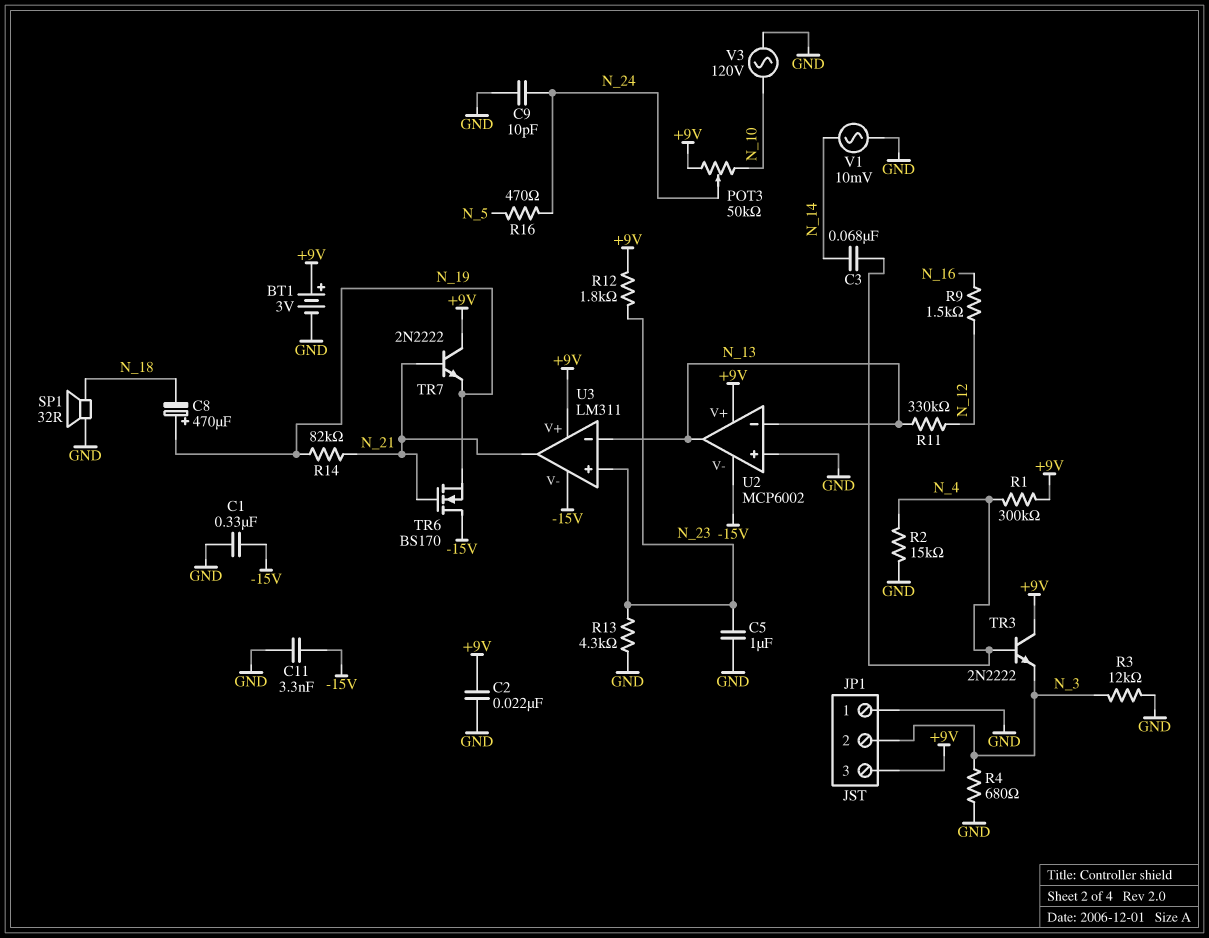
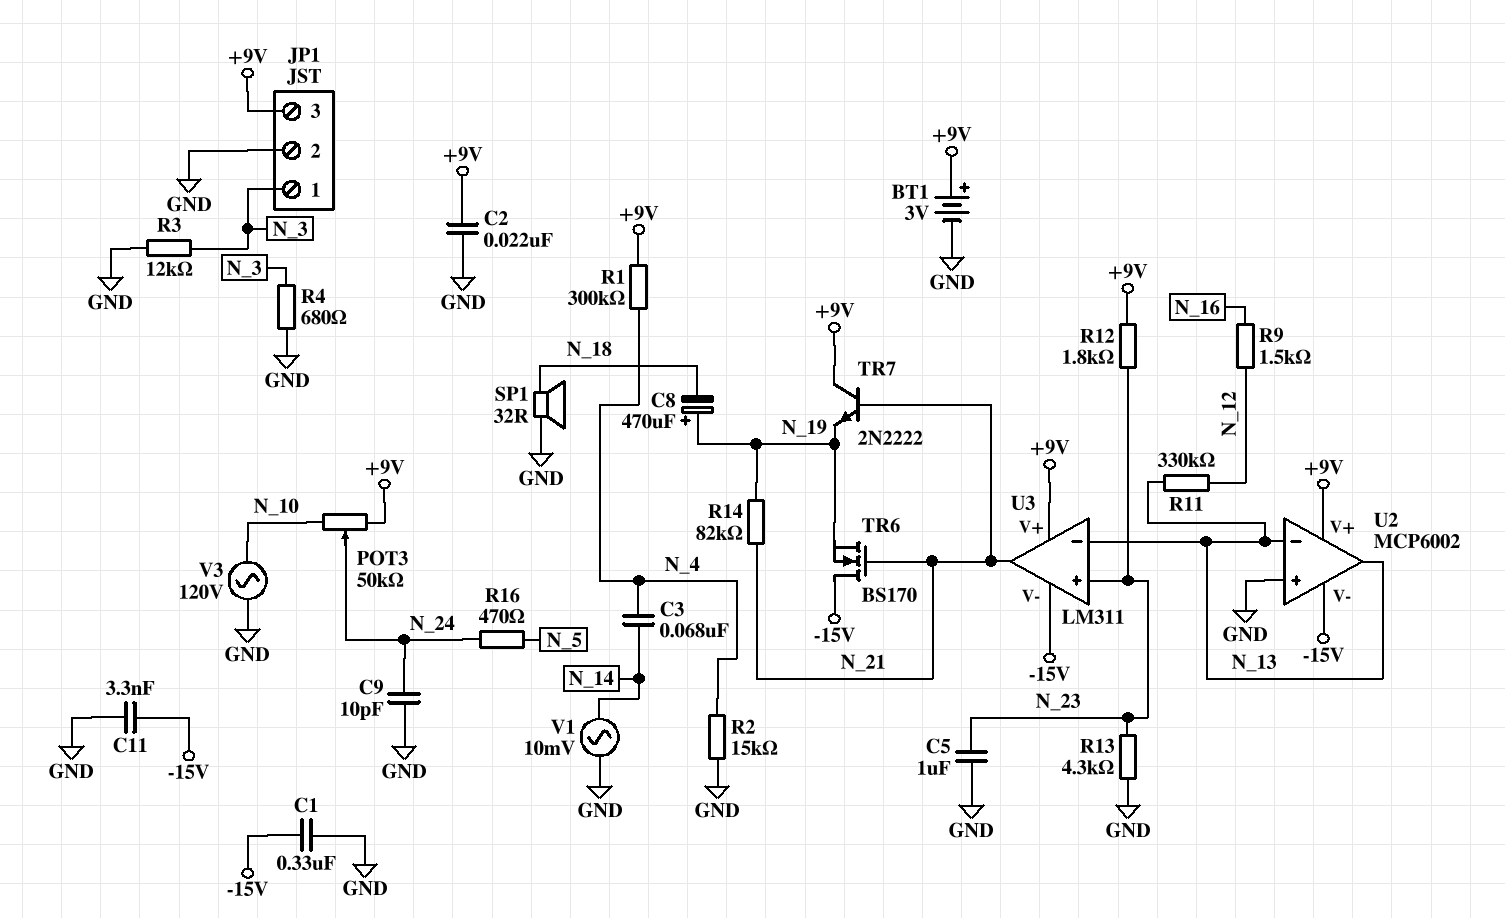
JP1 pin 1: GND -> N_3
JP1 pin 2: N_3 -> GND
TR3: NPN 2N2222 (B N_4, C +9V, E N_3) -> none

